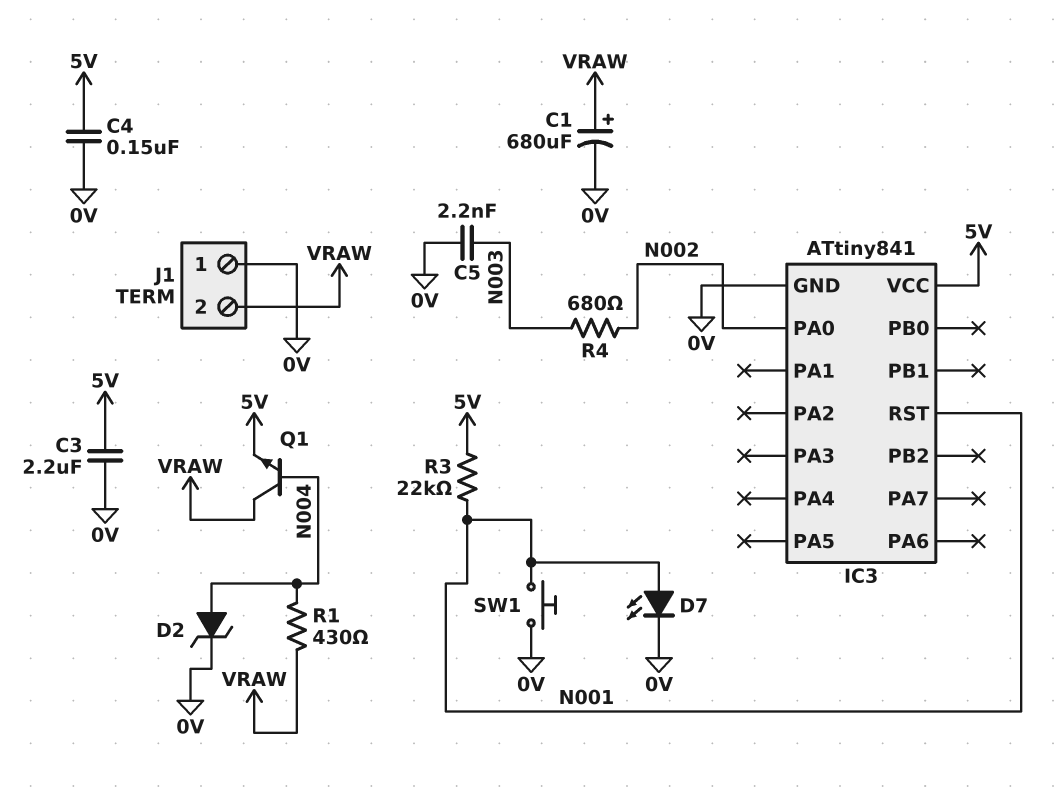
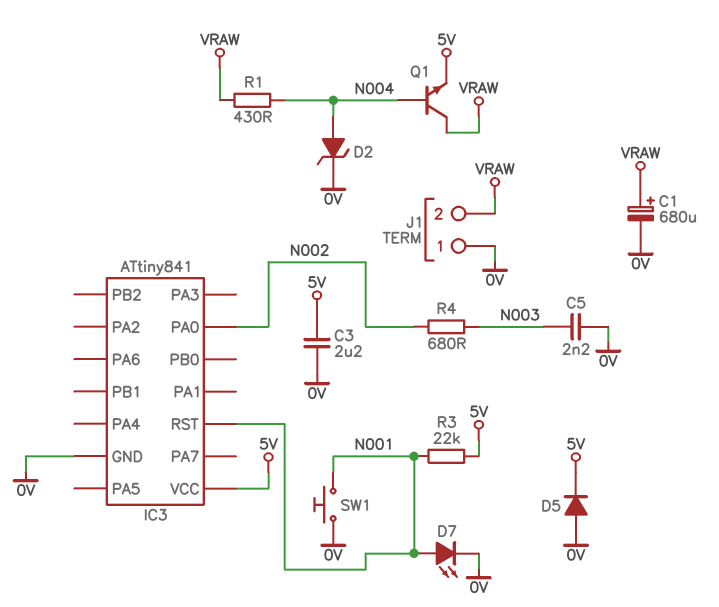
C4: 150nF (0V, 5V) -> none
D5: none -> diode (A 0V, K 5V)

